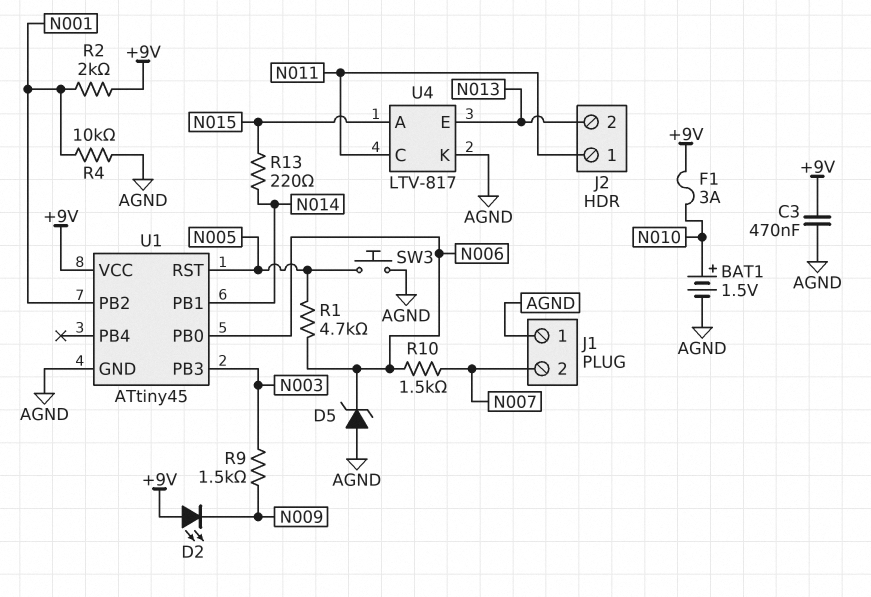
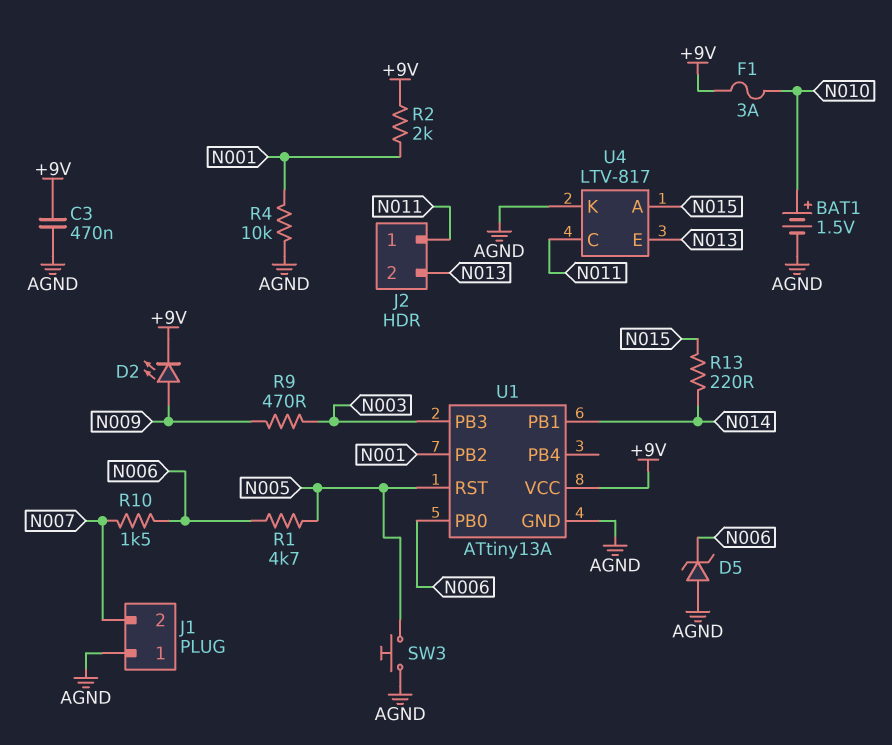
D2: LED (A +9V, K N009) -> LED (A N009, K +9V)
R9: 1.5k (N003, N009) -> 470 (N003, N009)
U1: ATtiny45 -> ATtiny13A

